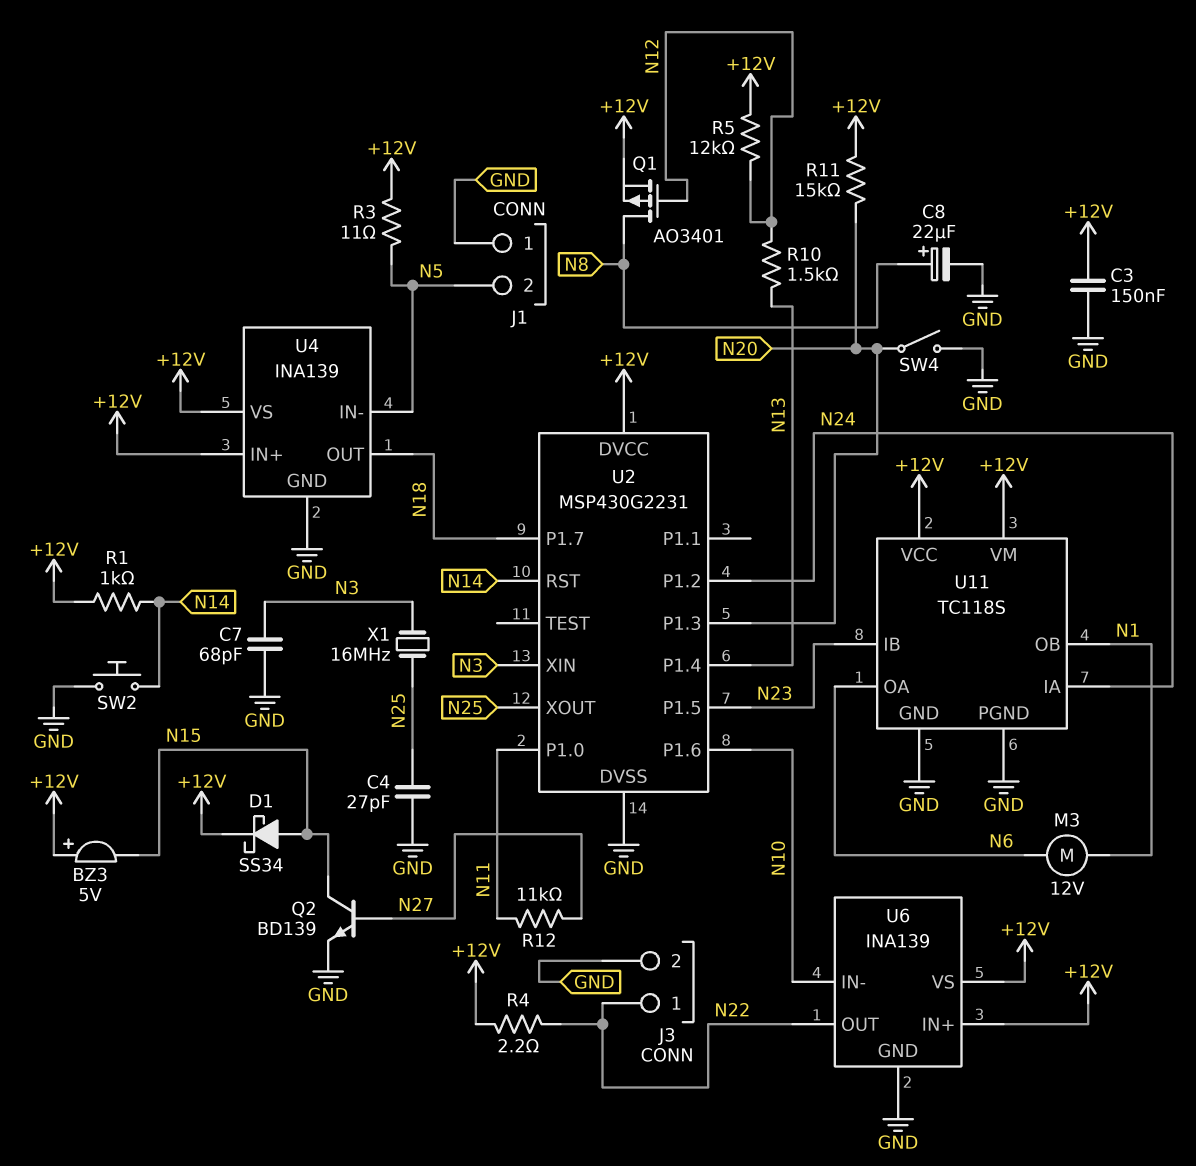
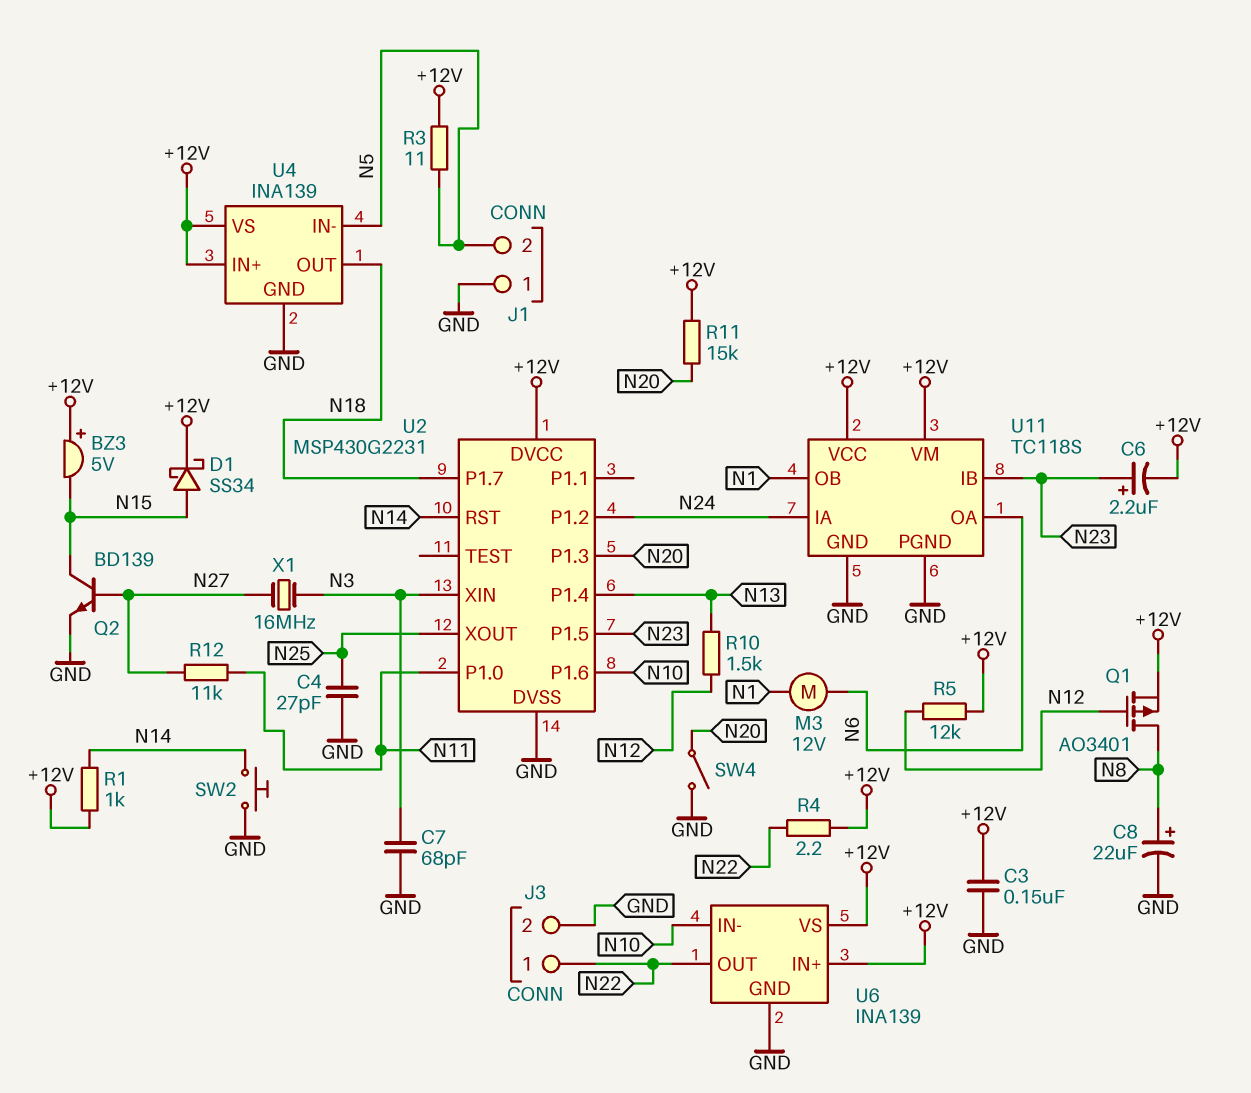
C6: none -> 2.2uF (plus N23, minus +12V)
X1: 16MHz (N3, N25) -> 16MHz (N3, N27)

